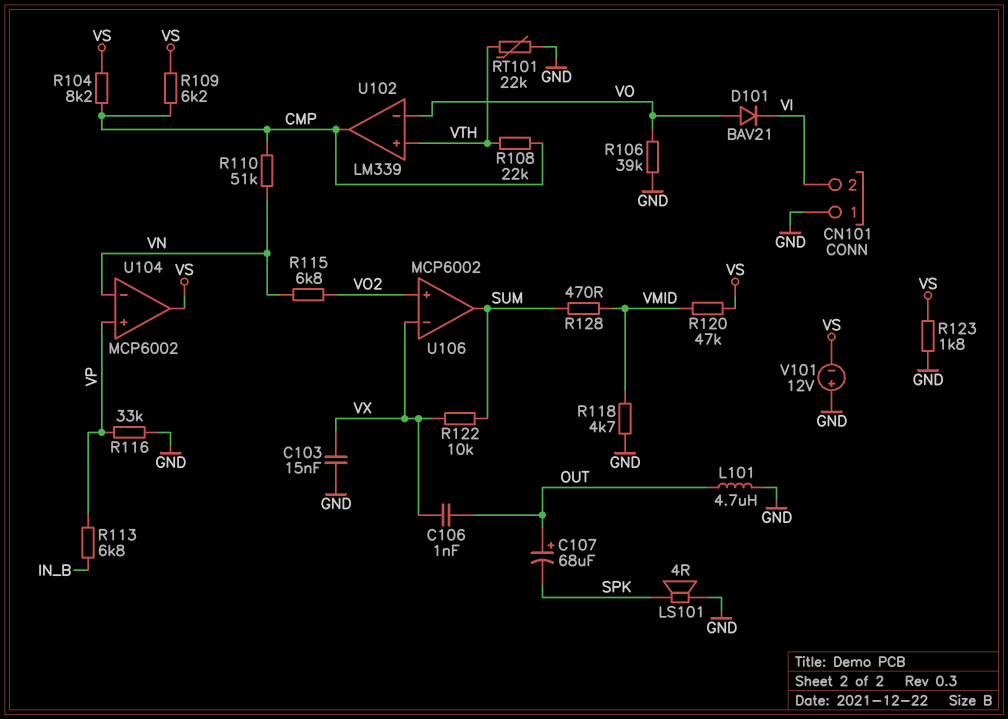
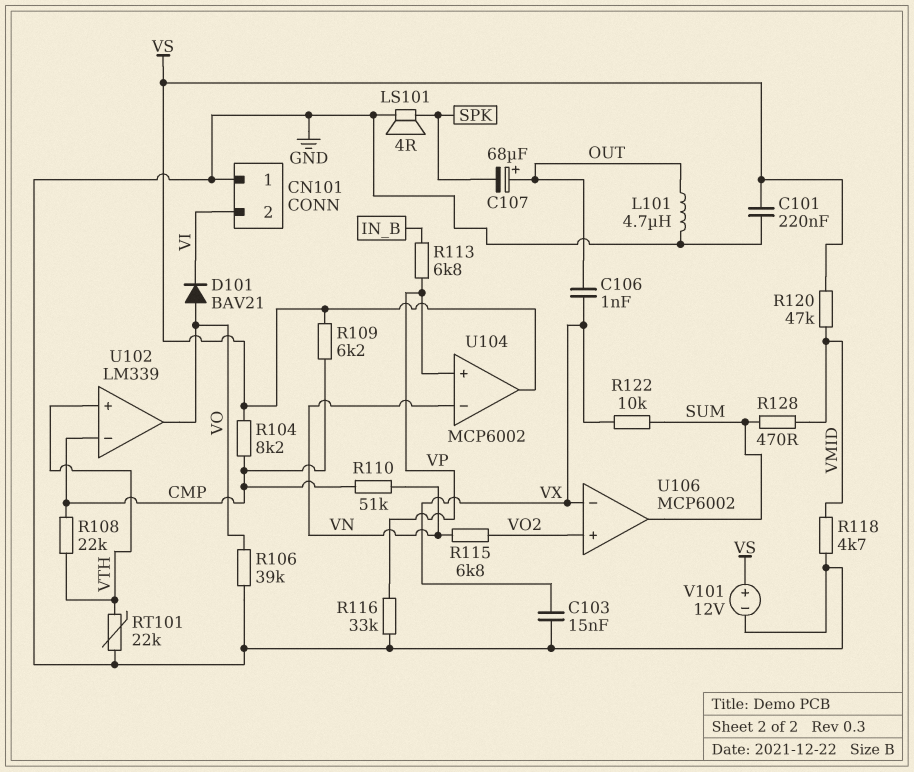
C101: none -> 220nF (GND, VS)
R123: 1.8k (GND, VS) -> none
U102 pin in-: VO -> CMP
U102 pin out: CMP -> VO
V101: 12V (plus GND, minus VS) -> 12V (plus VS, minus GND)

